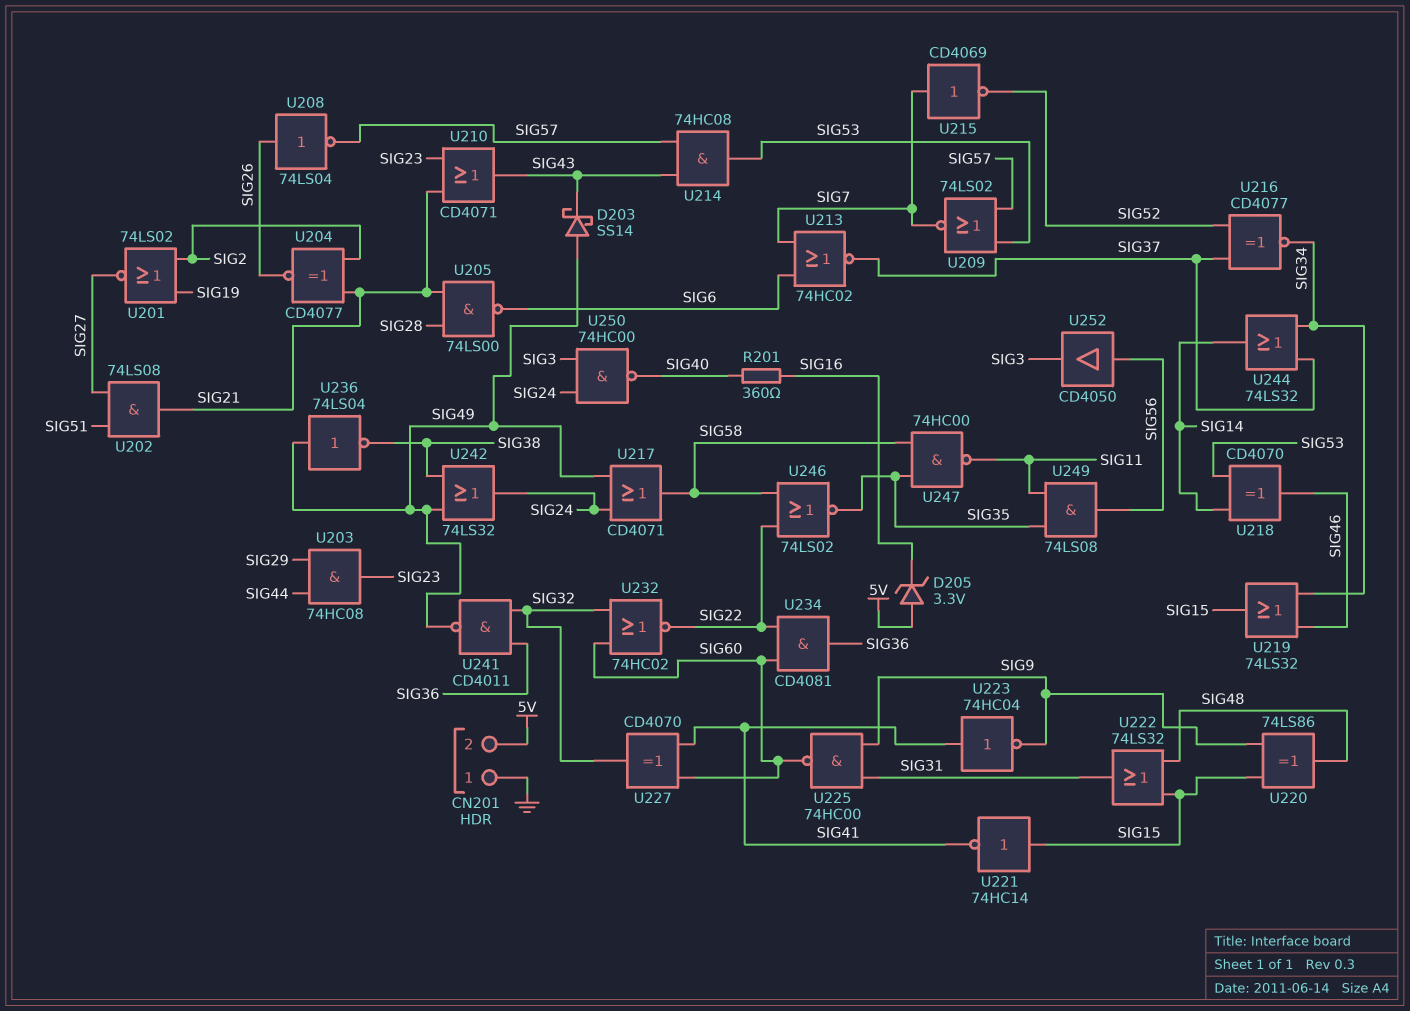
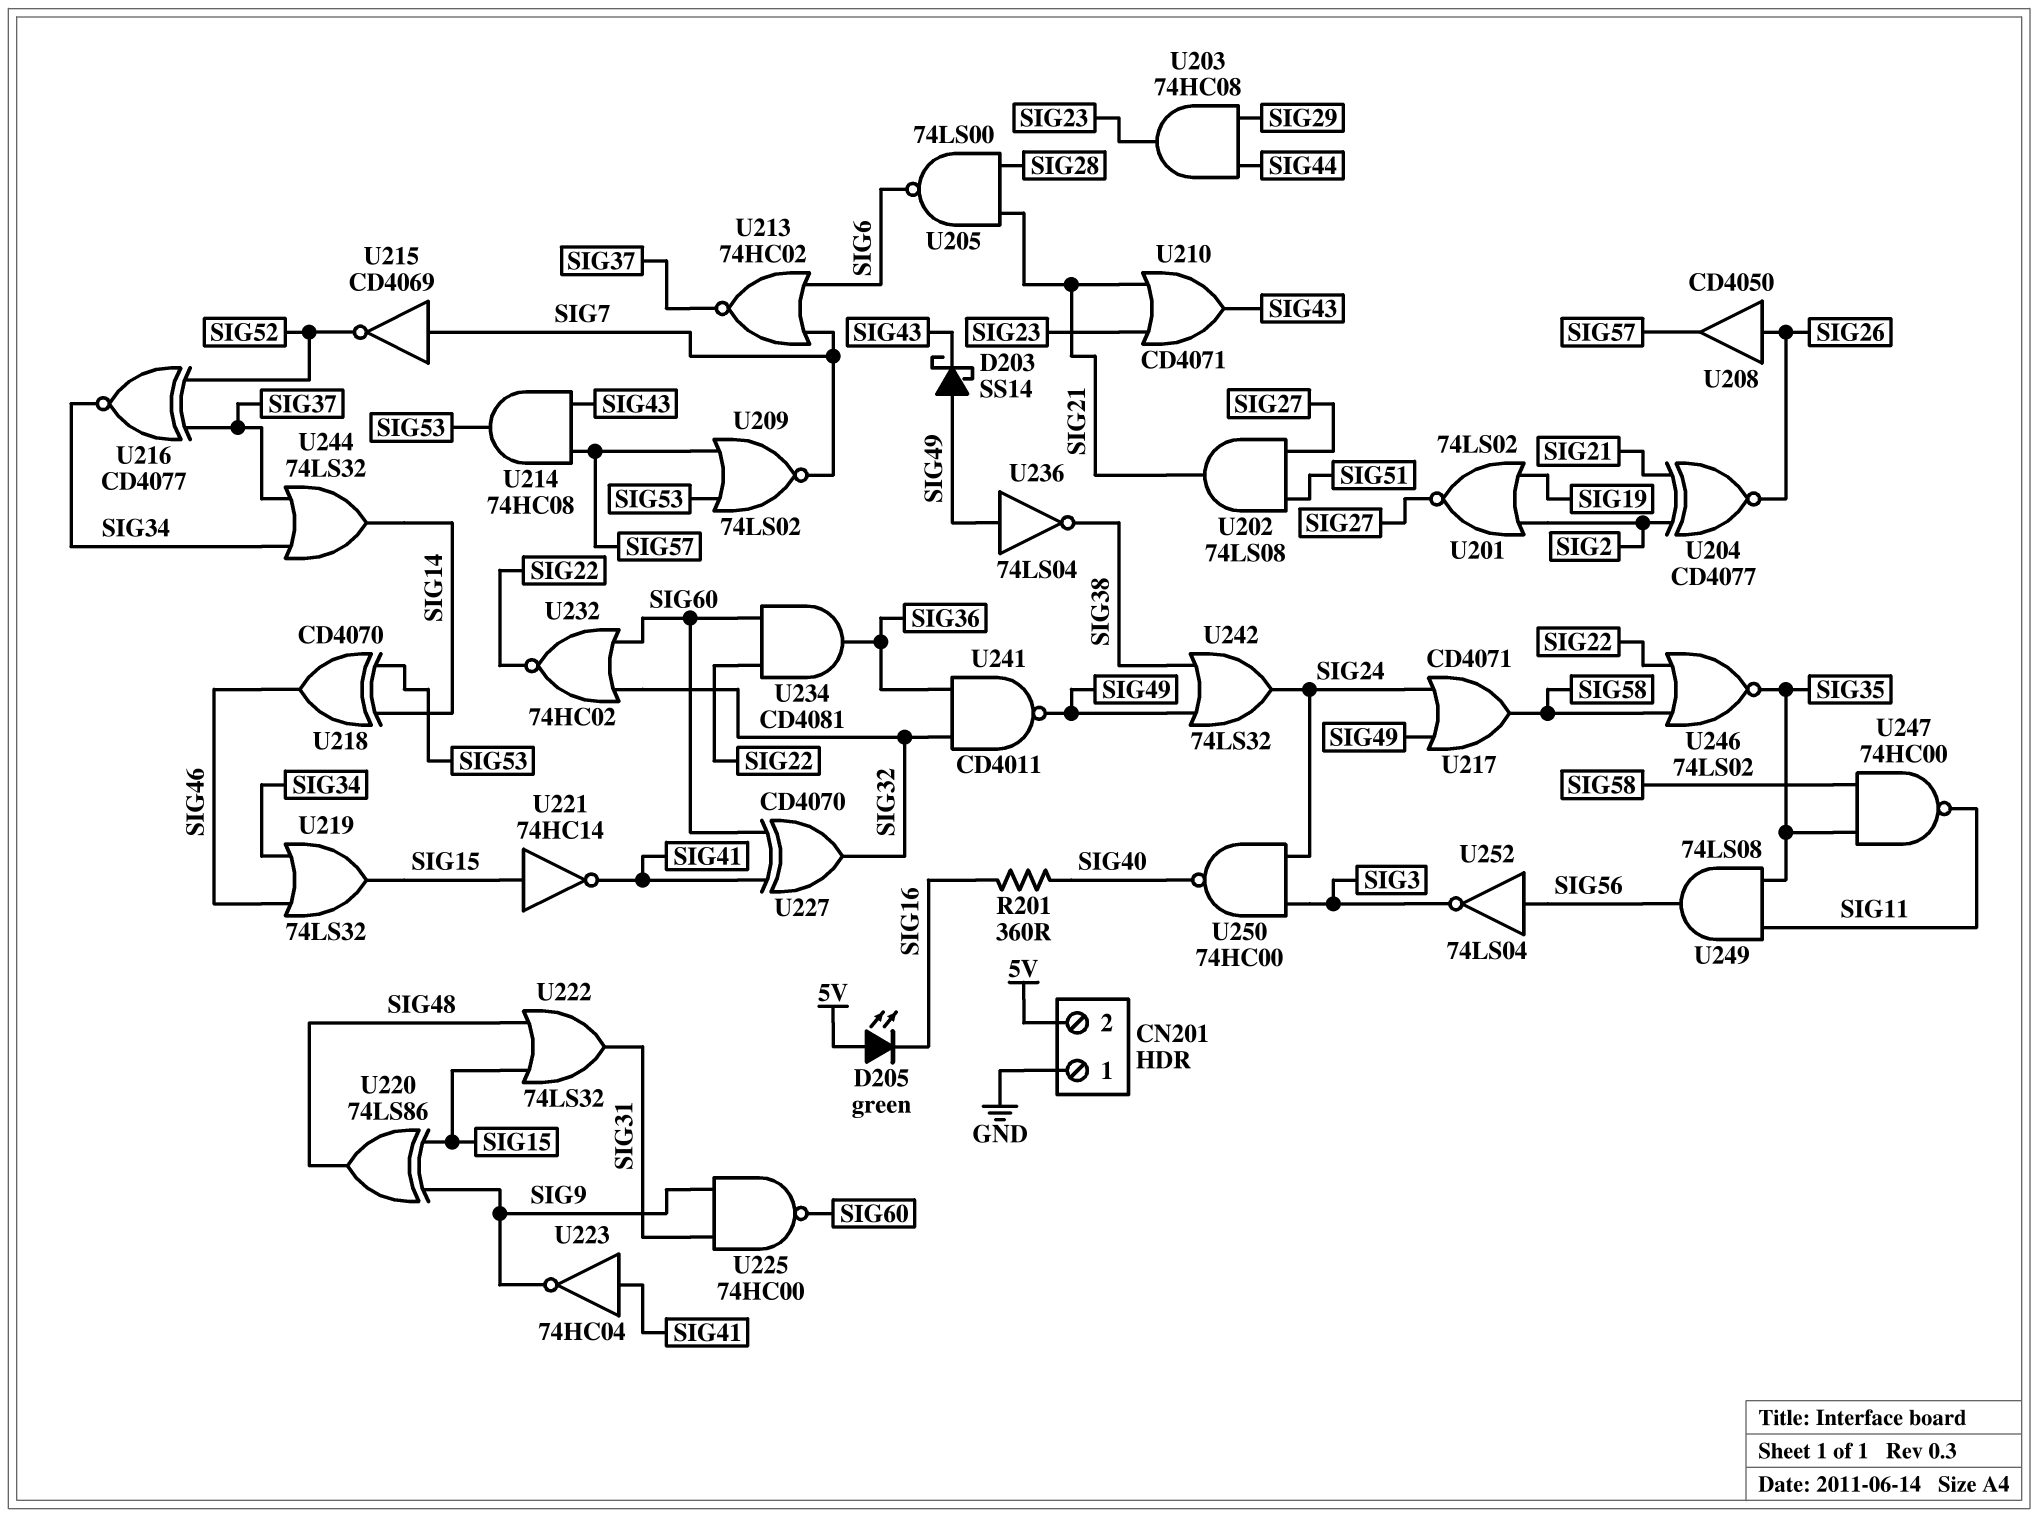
D205: zener 3.3V (A 5V, K SIG16) -> LED green (A 5V, K SIG16)
U208: NOT 74LS04 (in SIG26, out SIG57) -> buffer CD4050 (in SIG26, out SIG57)
U252: buffer CD4050 (in SIG56, out SIG3) -> NOT 74LS04 (in SIG56, out SIG3)

